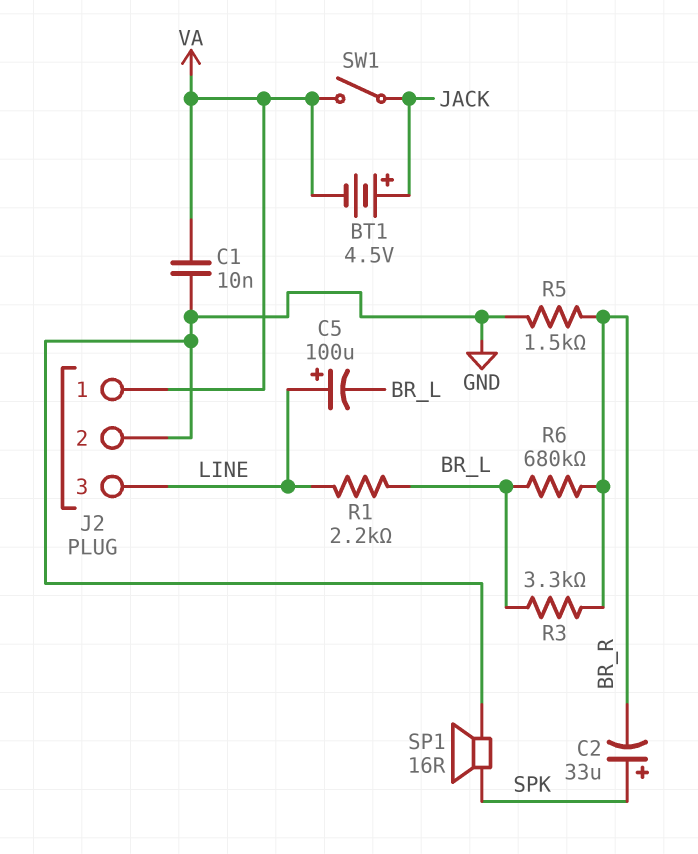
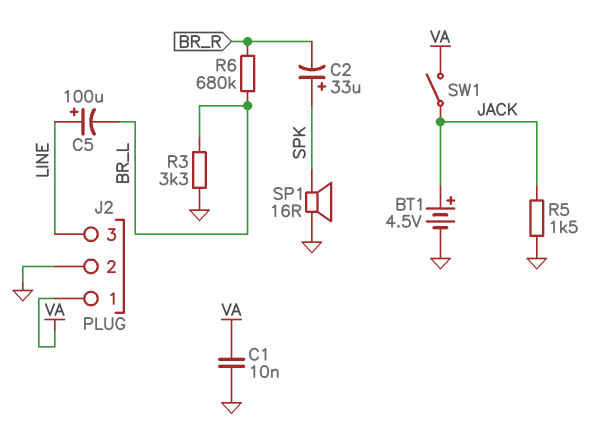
BT1: 4.5V (plus JACK, minus VA) -> 4.5V (plus JACK, minus GND)
R1: 2.2k (BR_L, LINE) -> none
R3: 3.3k (BR_L, BR_R) -> 3.3k (BR_L, GND)
R5: 1.5k (BR_R, GND) -> 1.5k (GND, JACK)

